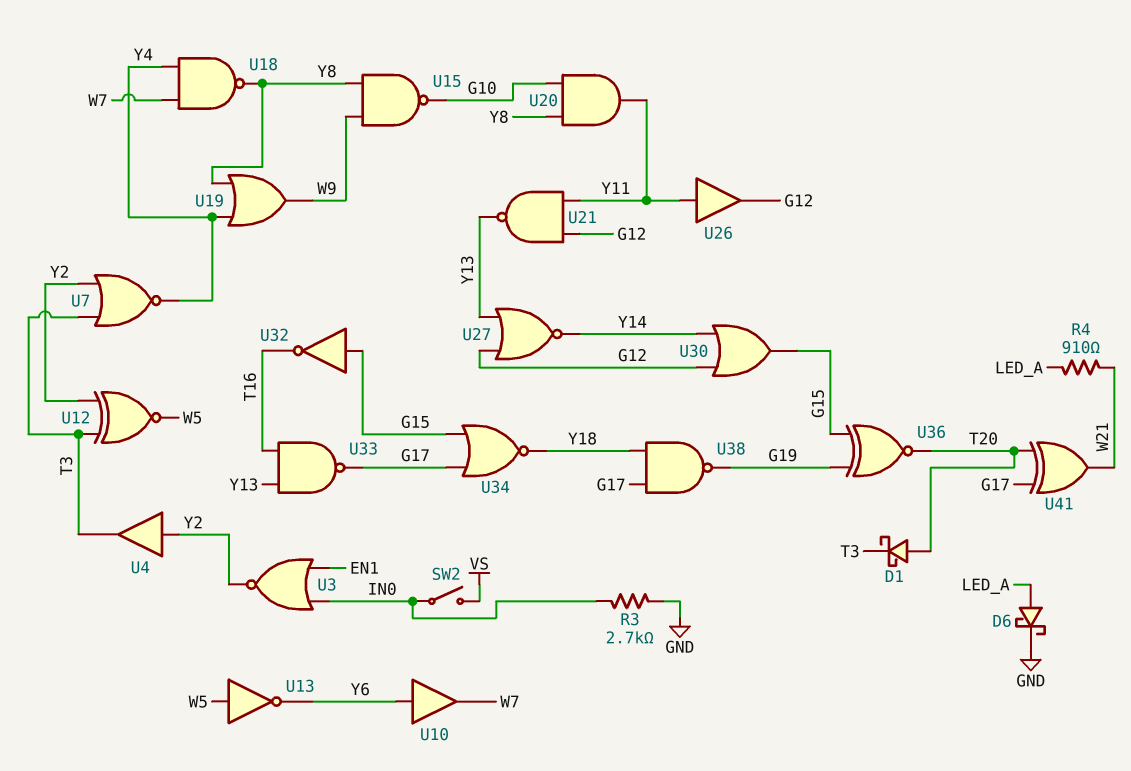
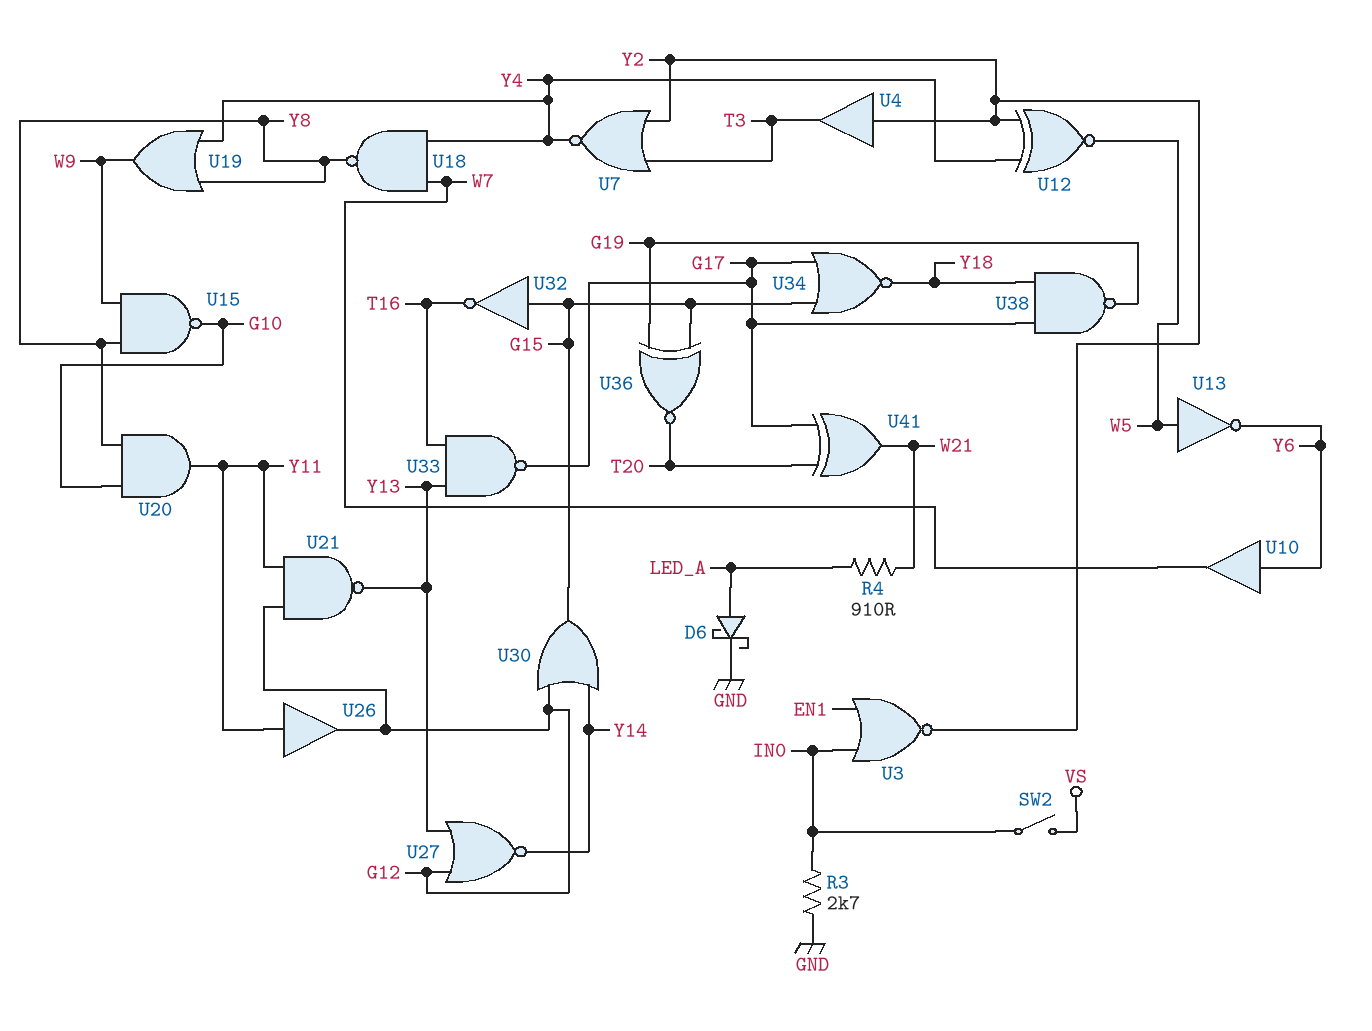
D1: schottky (A T20, K T3) -> none
U12: XNOR (in T3, in Y2, out W5) -> XNOR (in Y2, in Y4, out W5)

